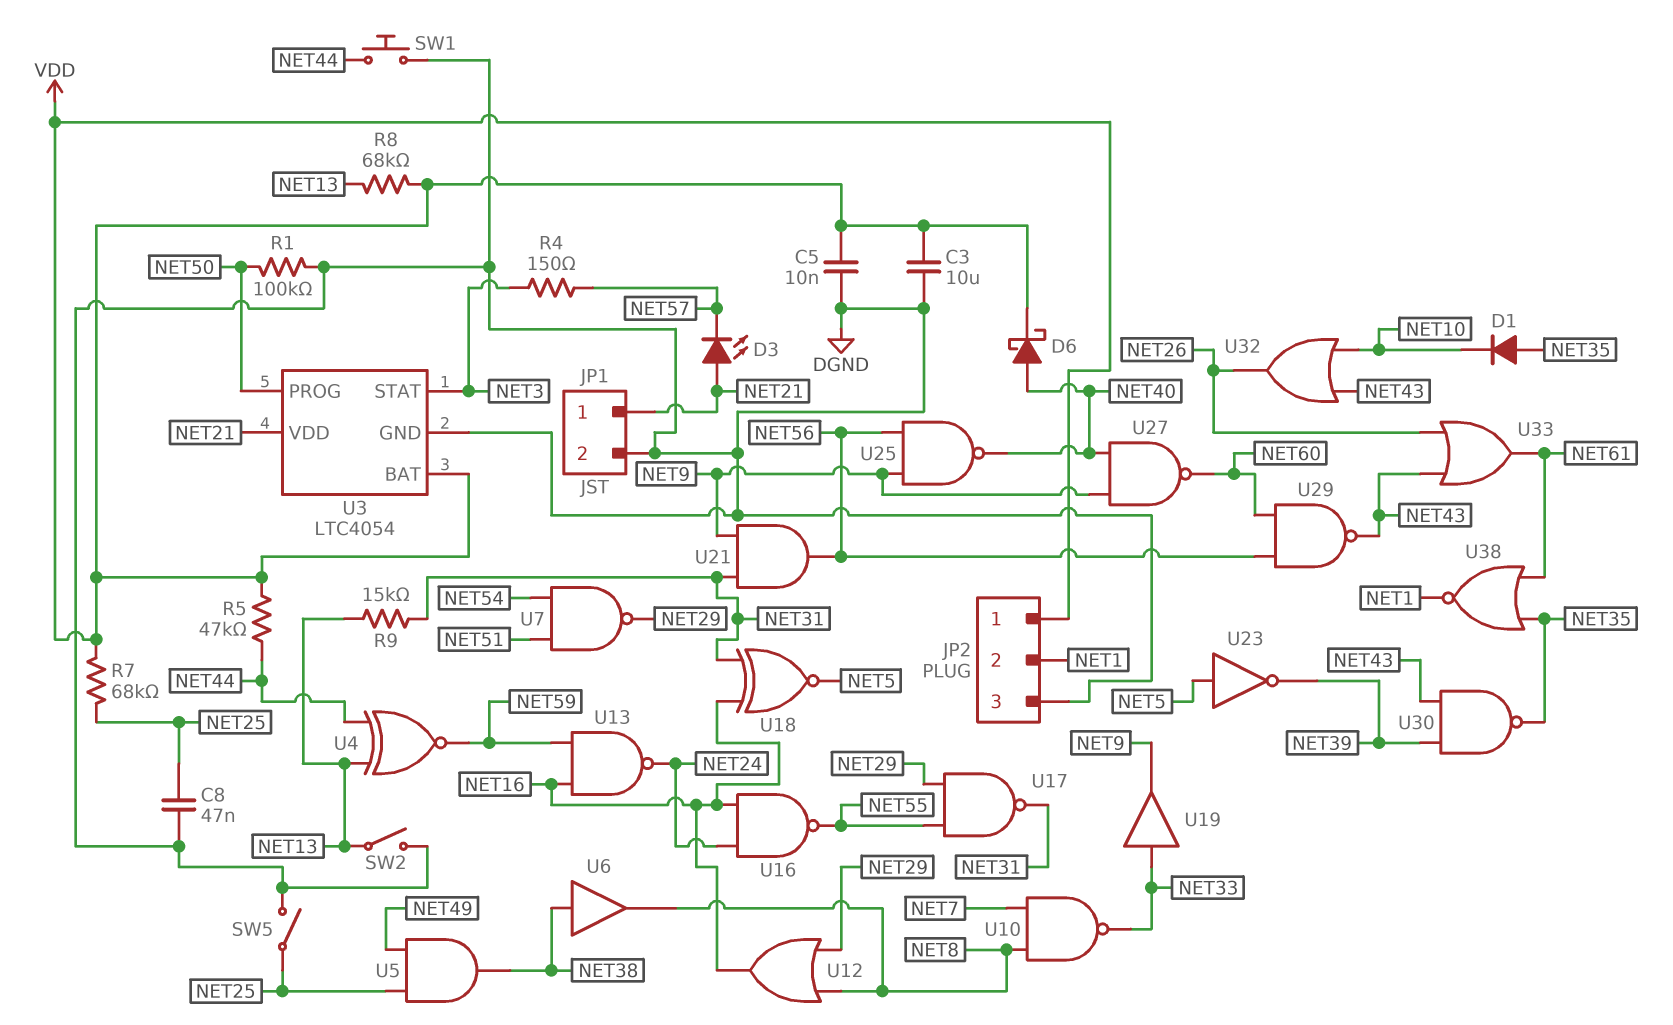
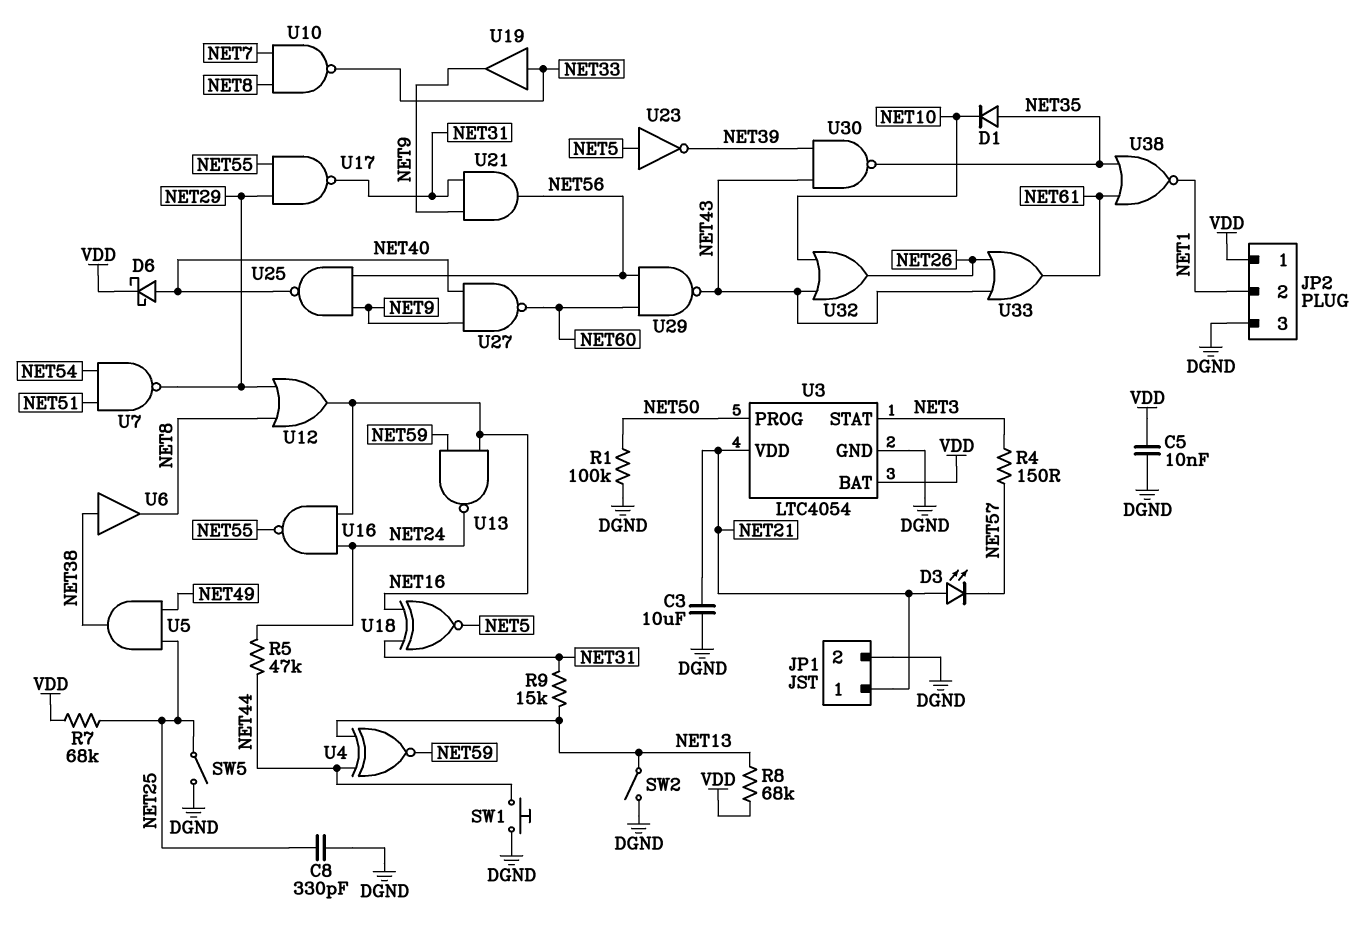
C3: 10uF (DGND, VDD) -> 10uF (DGND, NET21)
C8: 47nF (DGND, NET25) -> 330pF (DGND, NET25)
R5: 47k (NET44, VDD) -> 47k (NET24, NET44)

